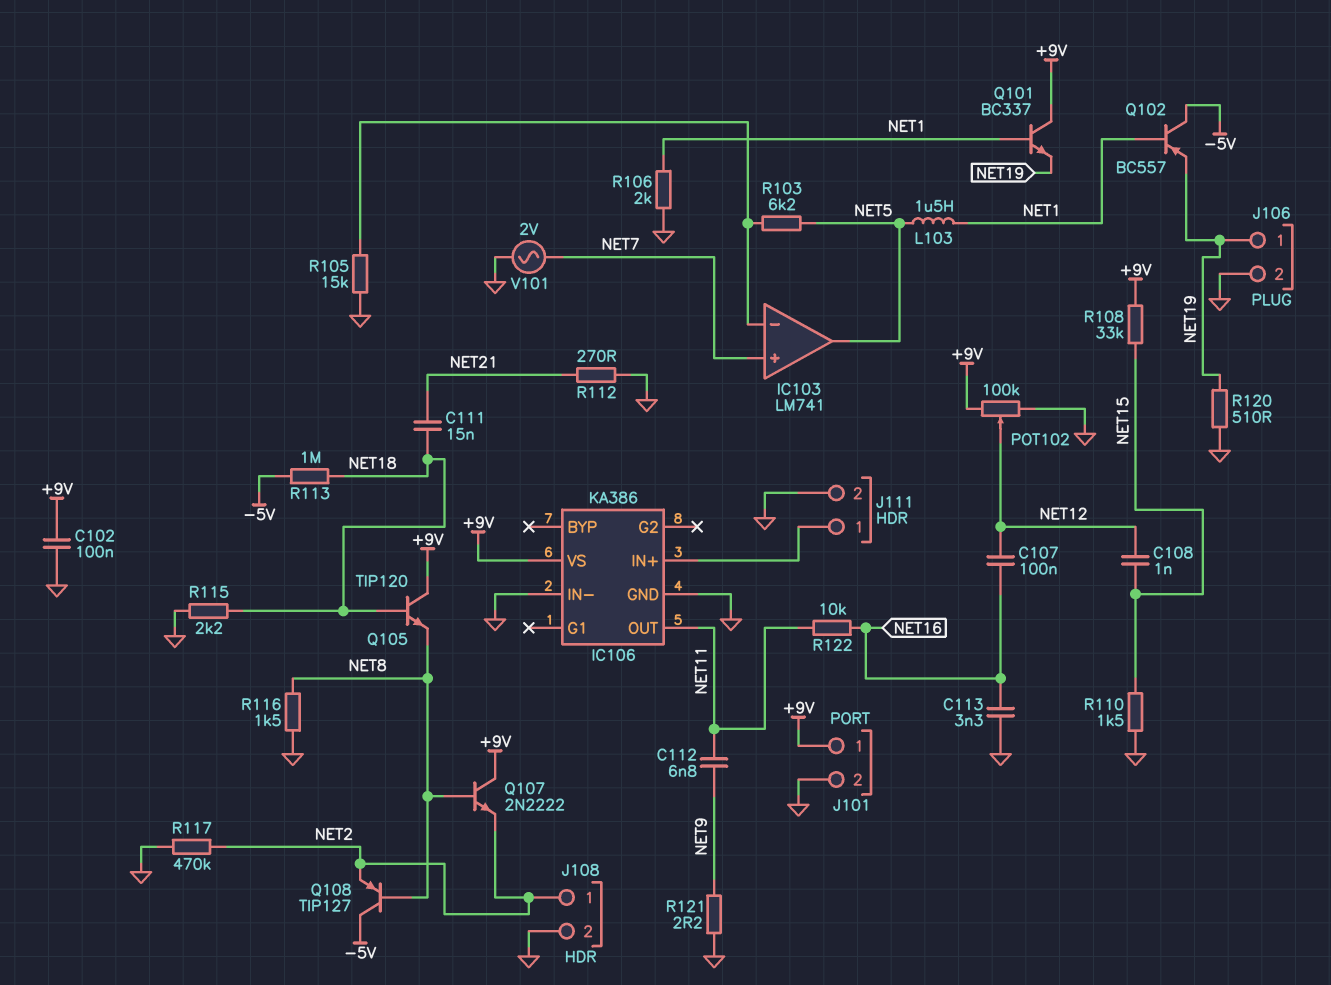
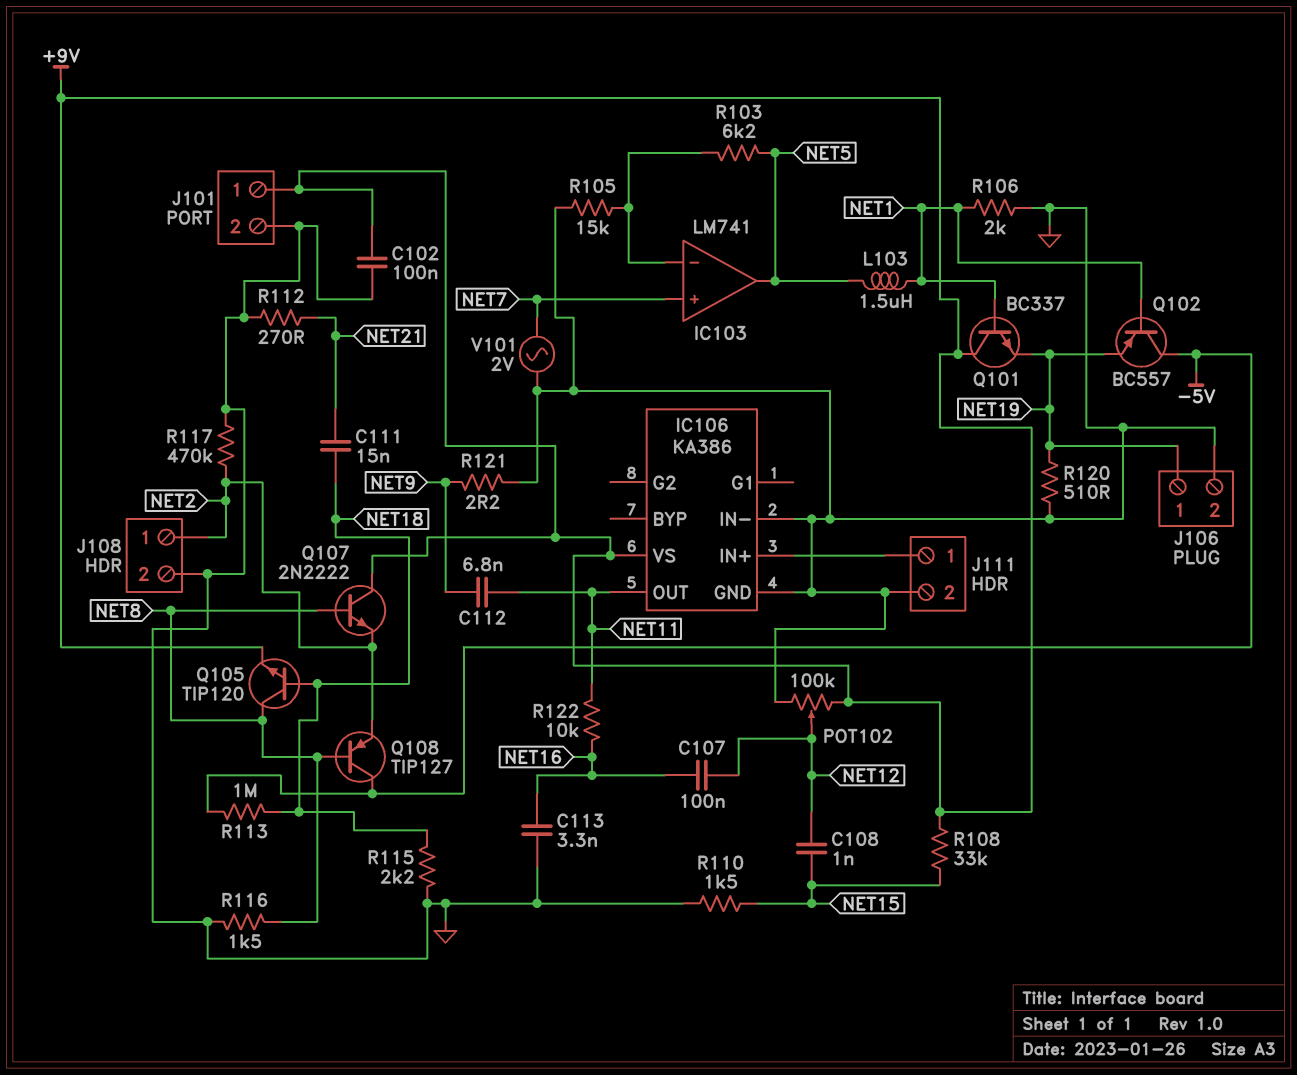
Q105: NPN TIP120 (B NET18, C +9V, E NET8) -> NPN TIP120 (B NET18, C NET8, E +9V)

